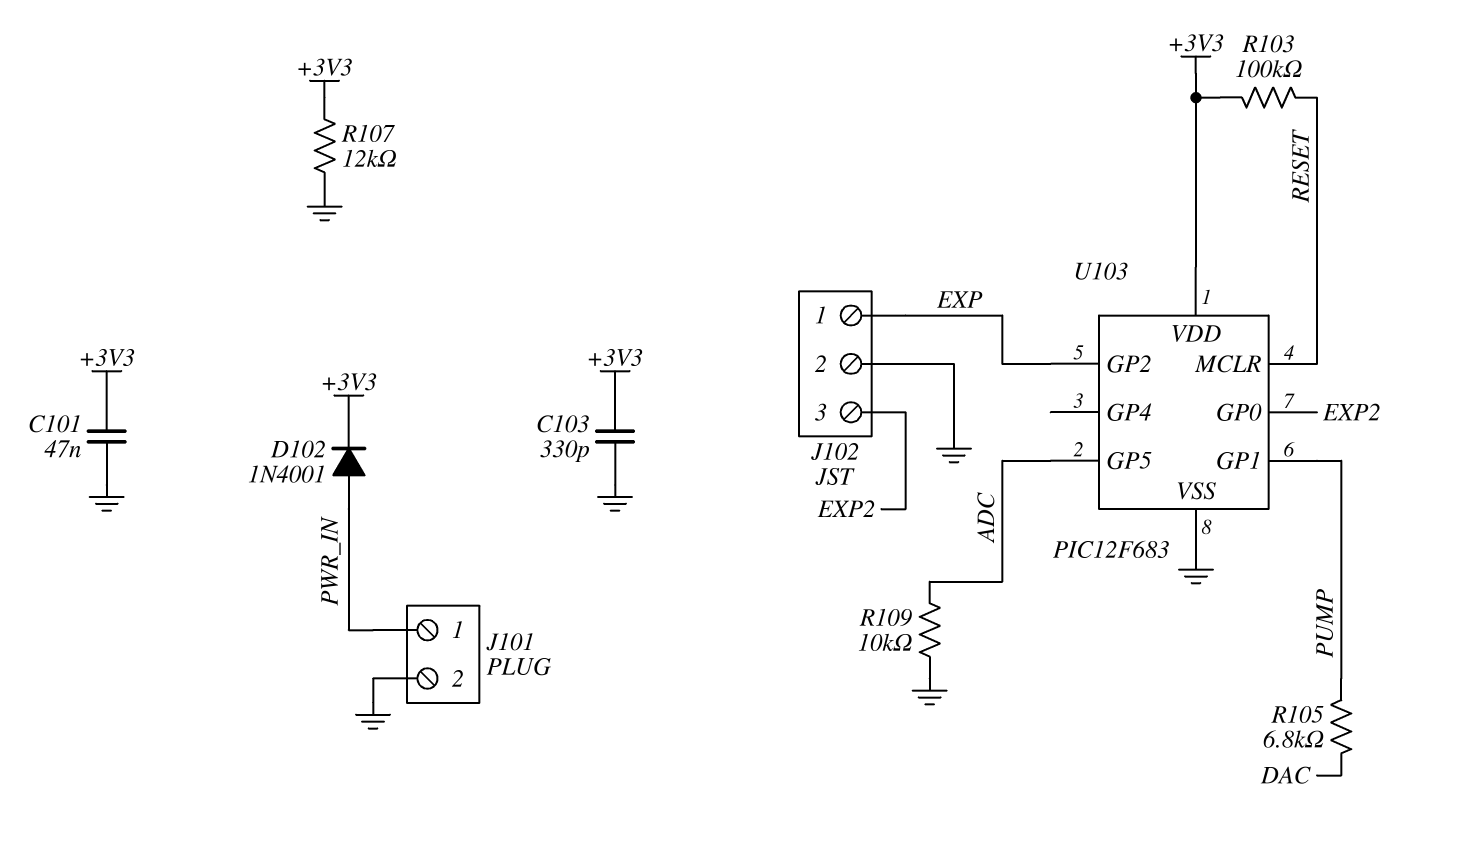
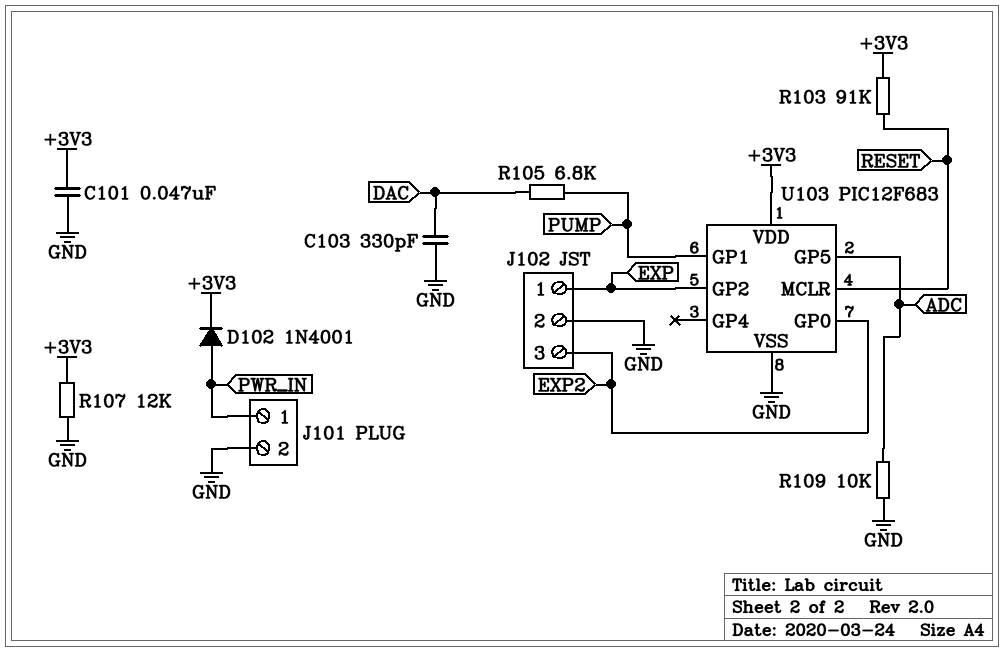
C103: 330pF (+3V3, GND) -> 330pF (DAC, GND)
R103: 100k (+3V3, RESET) -> 91k (+3V3, RESET)

